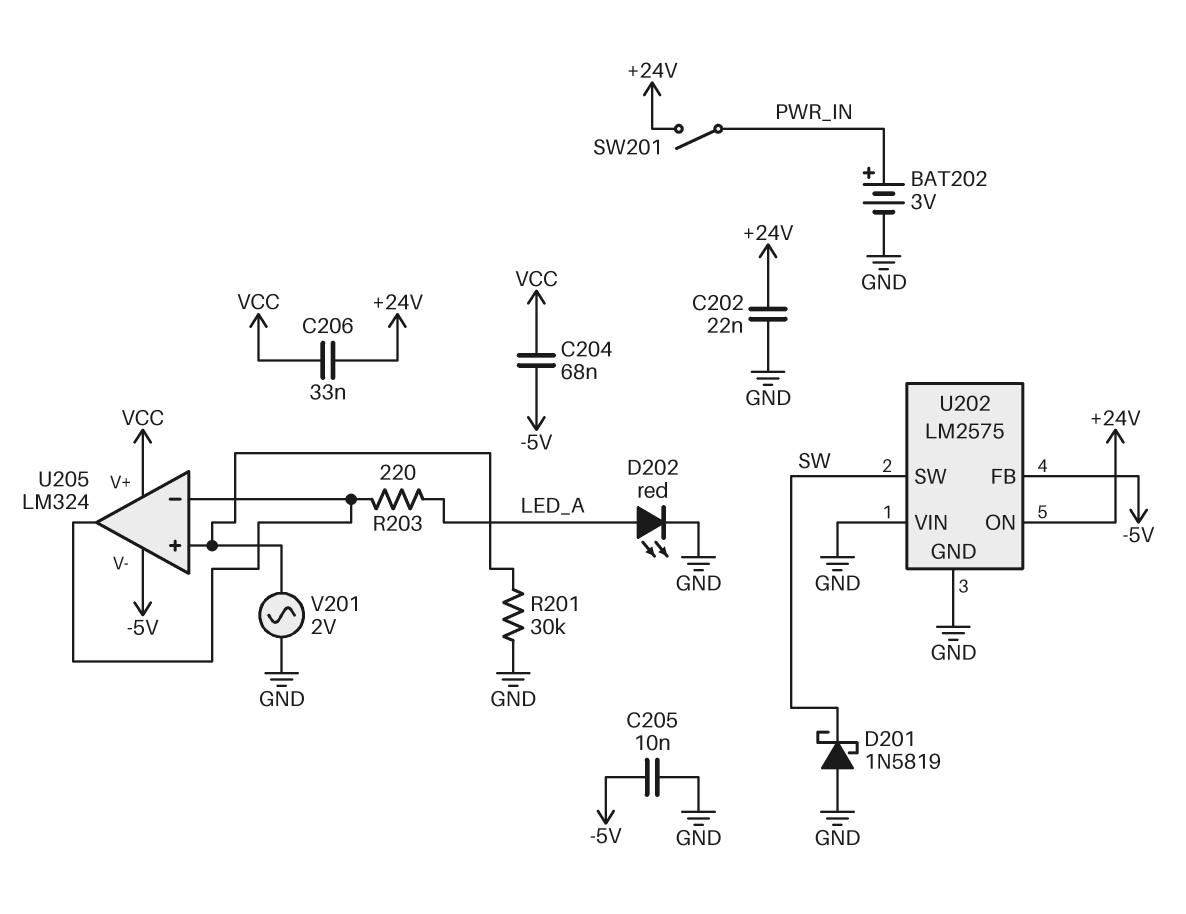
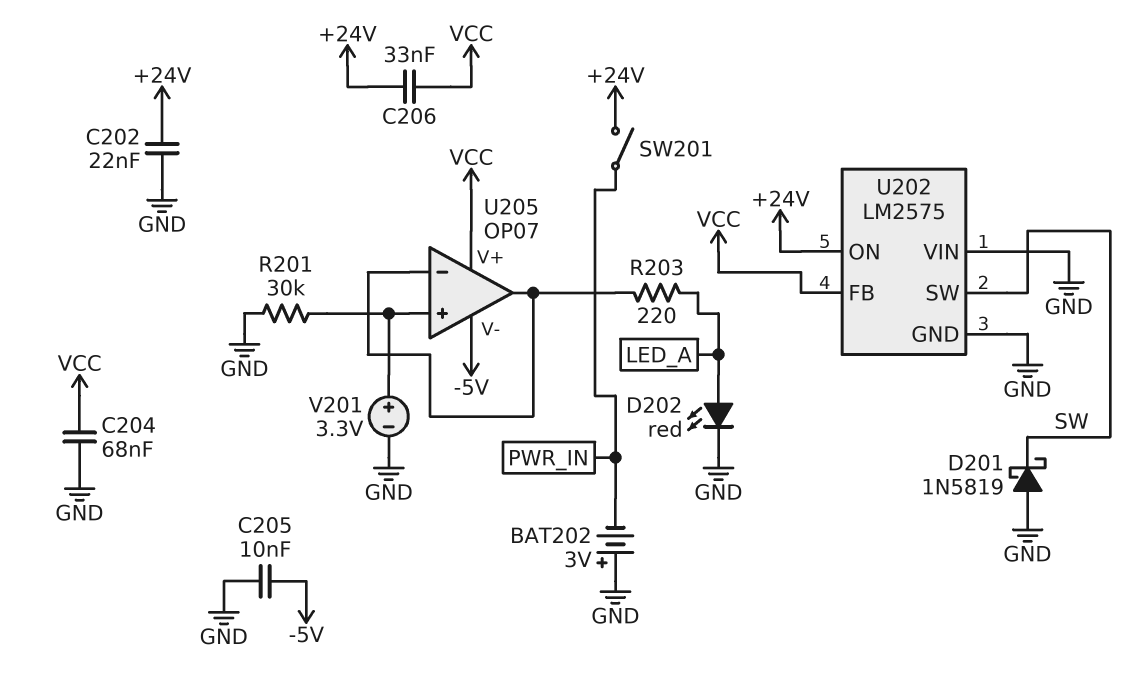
BAT202: 3V (plus PWR_IN, minus GND) -> 3V (plus GND, minus PWR_IN)
C204: 68nF (-5V, VCC) -> 68nF (GND, VCC)
U202 pin FB: -5V -> VCC
U205: LM324 -> OP07
V201: AC 2V (GND, U205/in+) -> 3.3V (plus U205/in+, minus GND)

